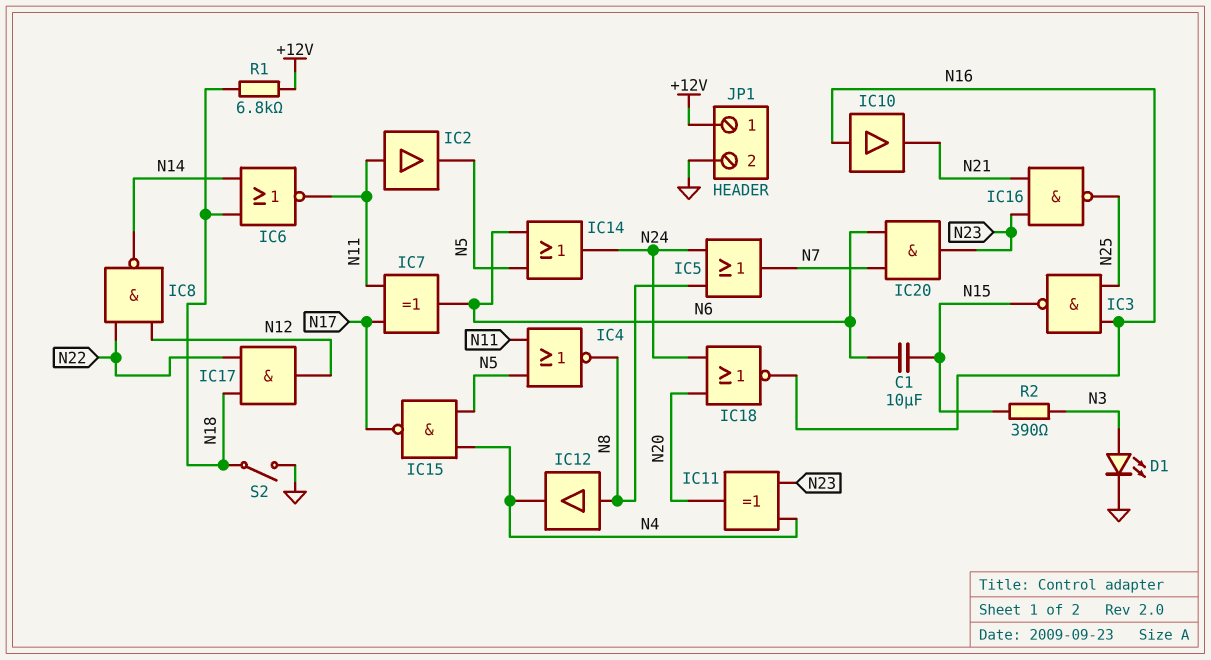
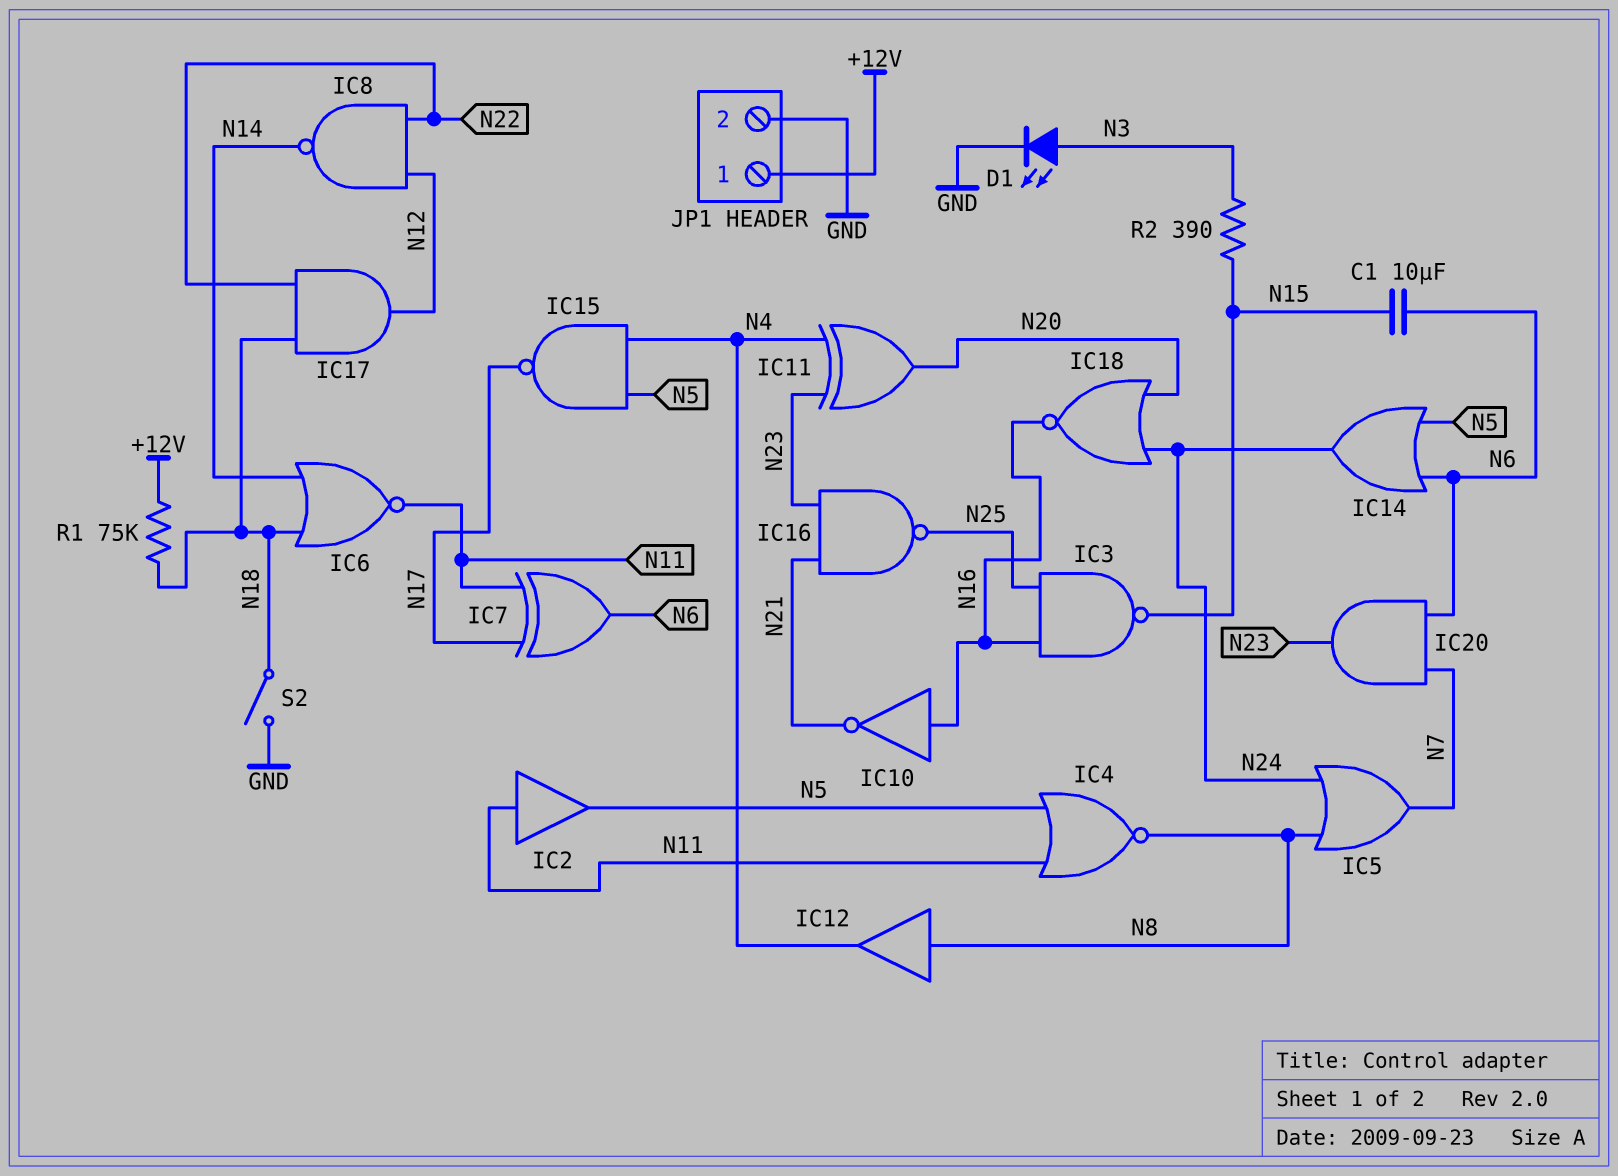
IC10: buffer (in N16, out N21) -> NOT (in N16, out N21)
R1: 6.8k (+12V, N18) -> 75k (+12V, N18)

